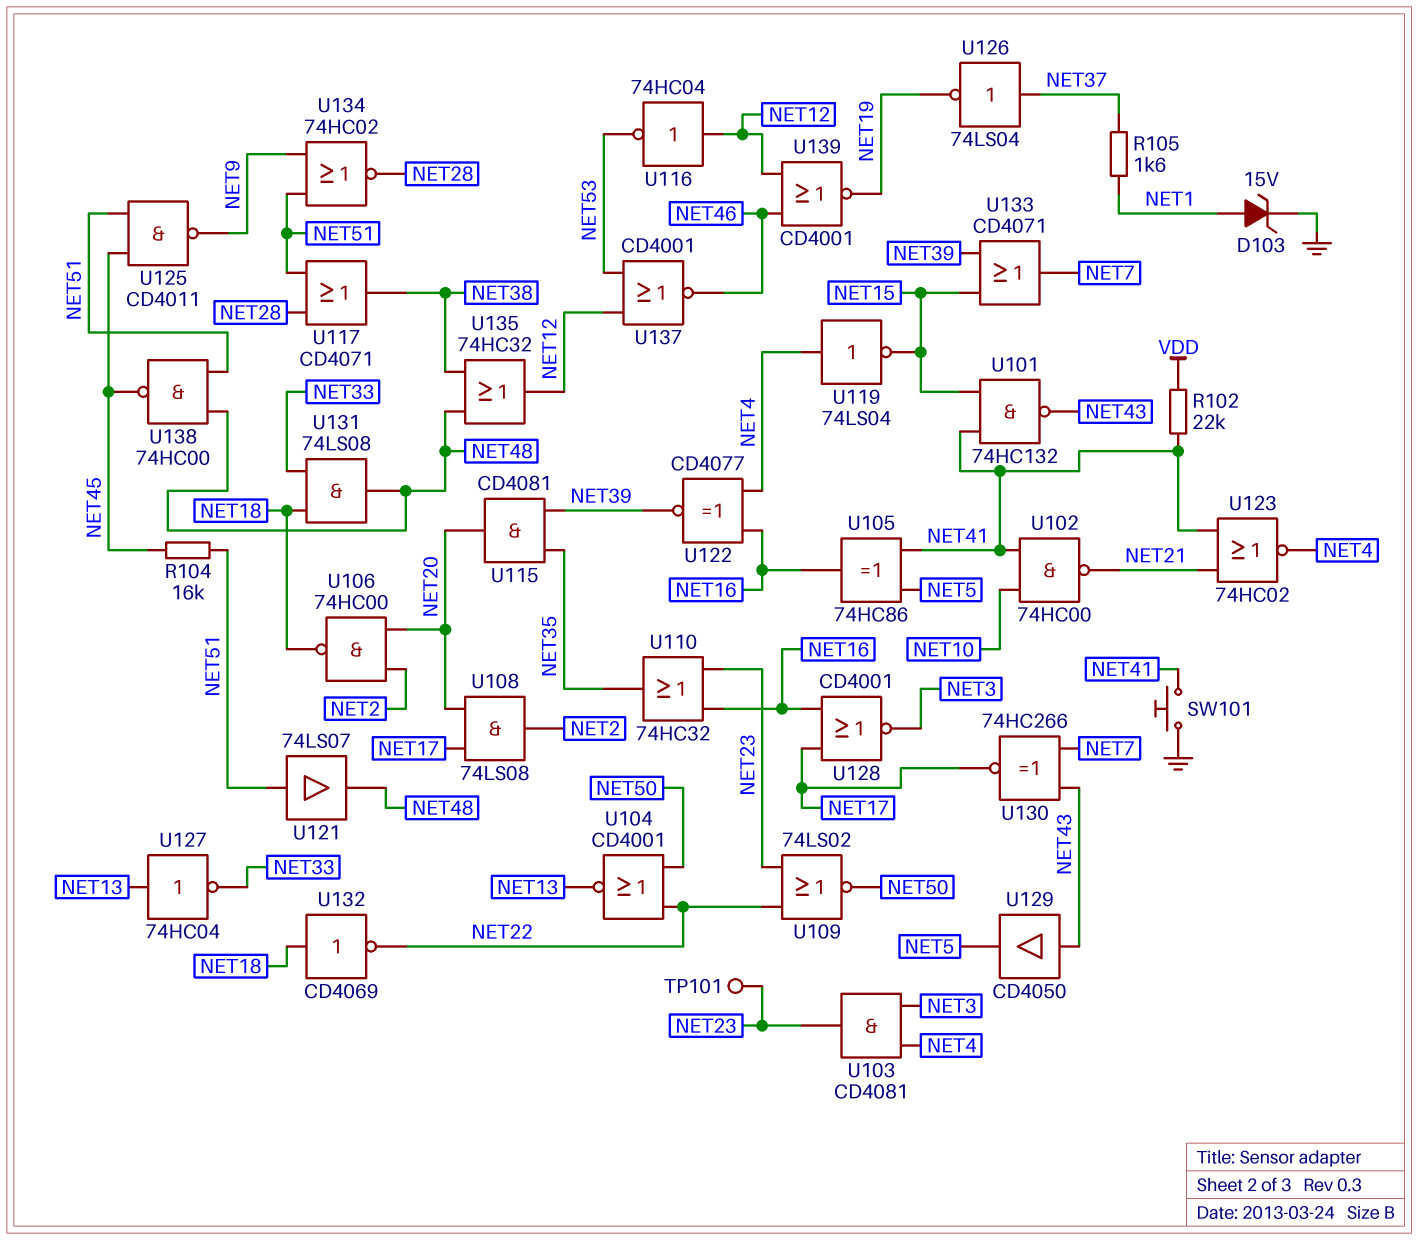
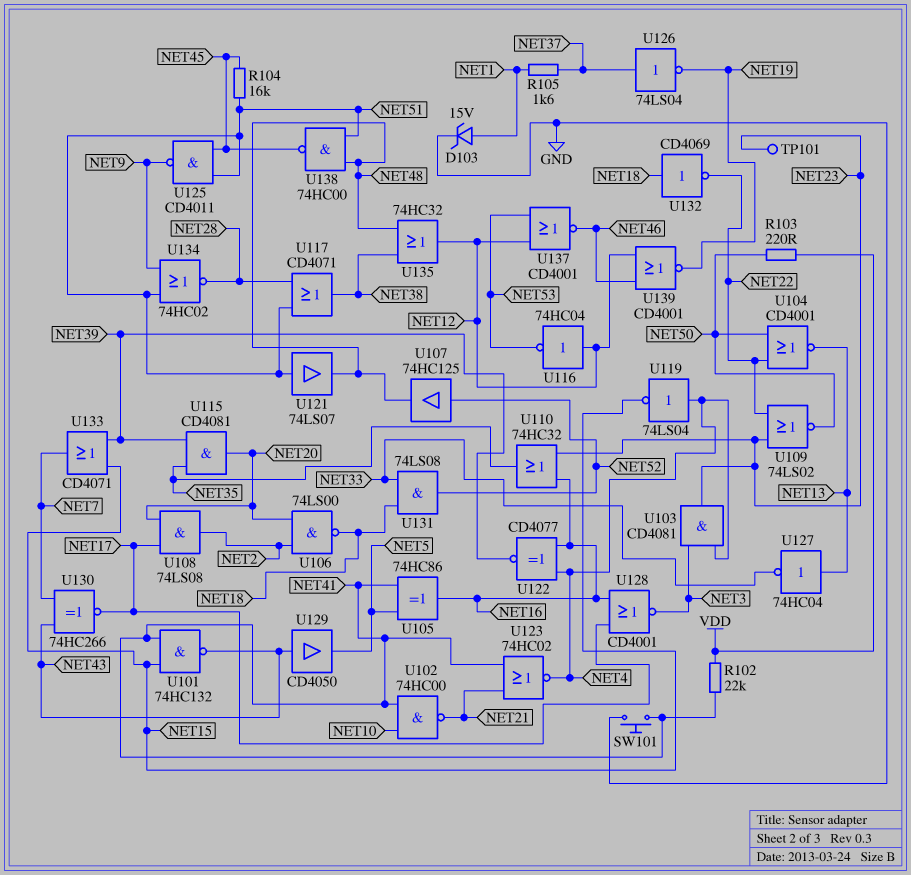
R103: none -> 220 (NET50, VDD)
U106: NAND 74HC00 (in NET2, in NET20, out NET18) -> NAND 74LS00 (in NET2, in NET20, out NET18)
U107: none -> buffer 74HC125 (in NET52, out NET48)
U131: AND 74LS08 (in NET18, in NET33, out NET48) -> AND 74LS08 (in NET18, in NET33, out NET52)

